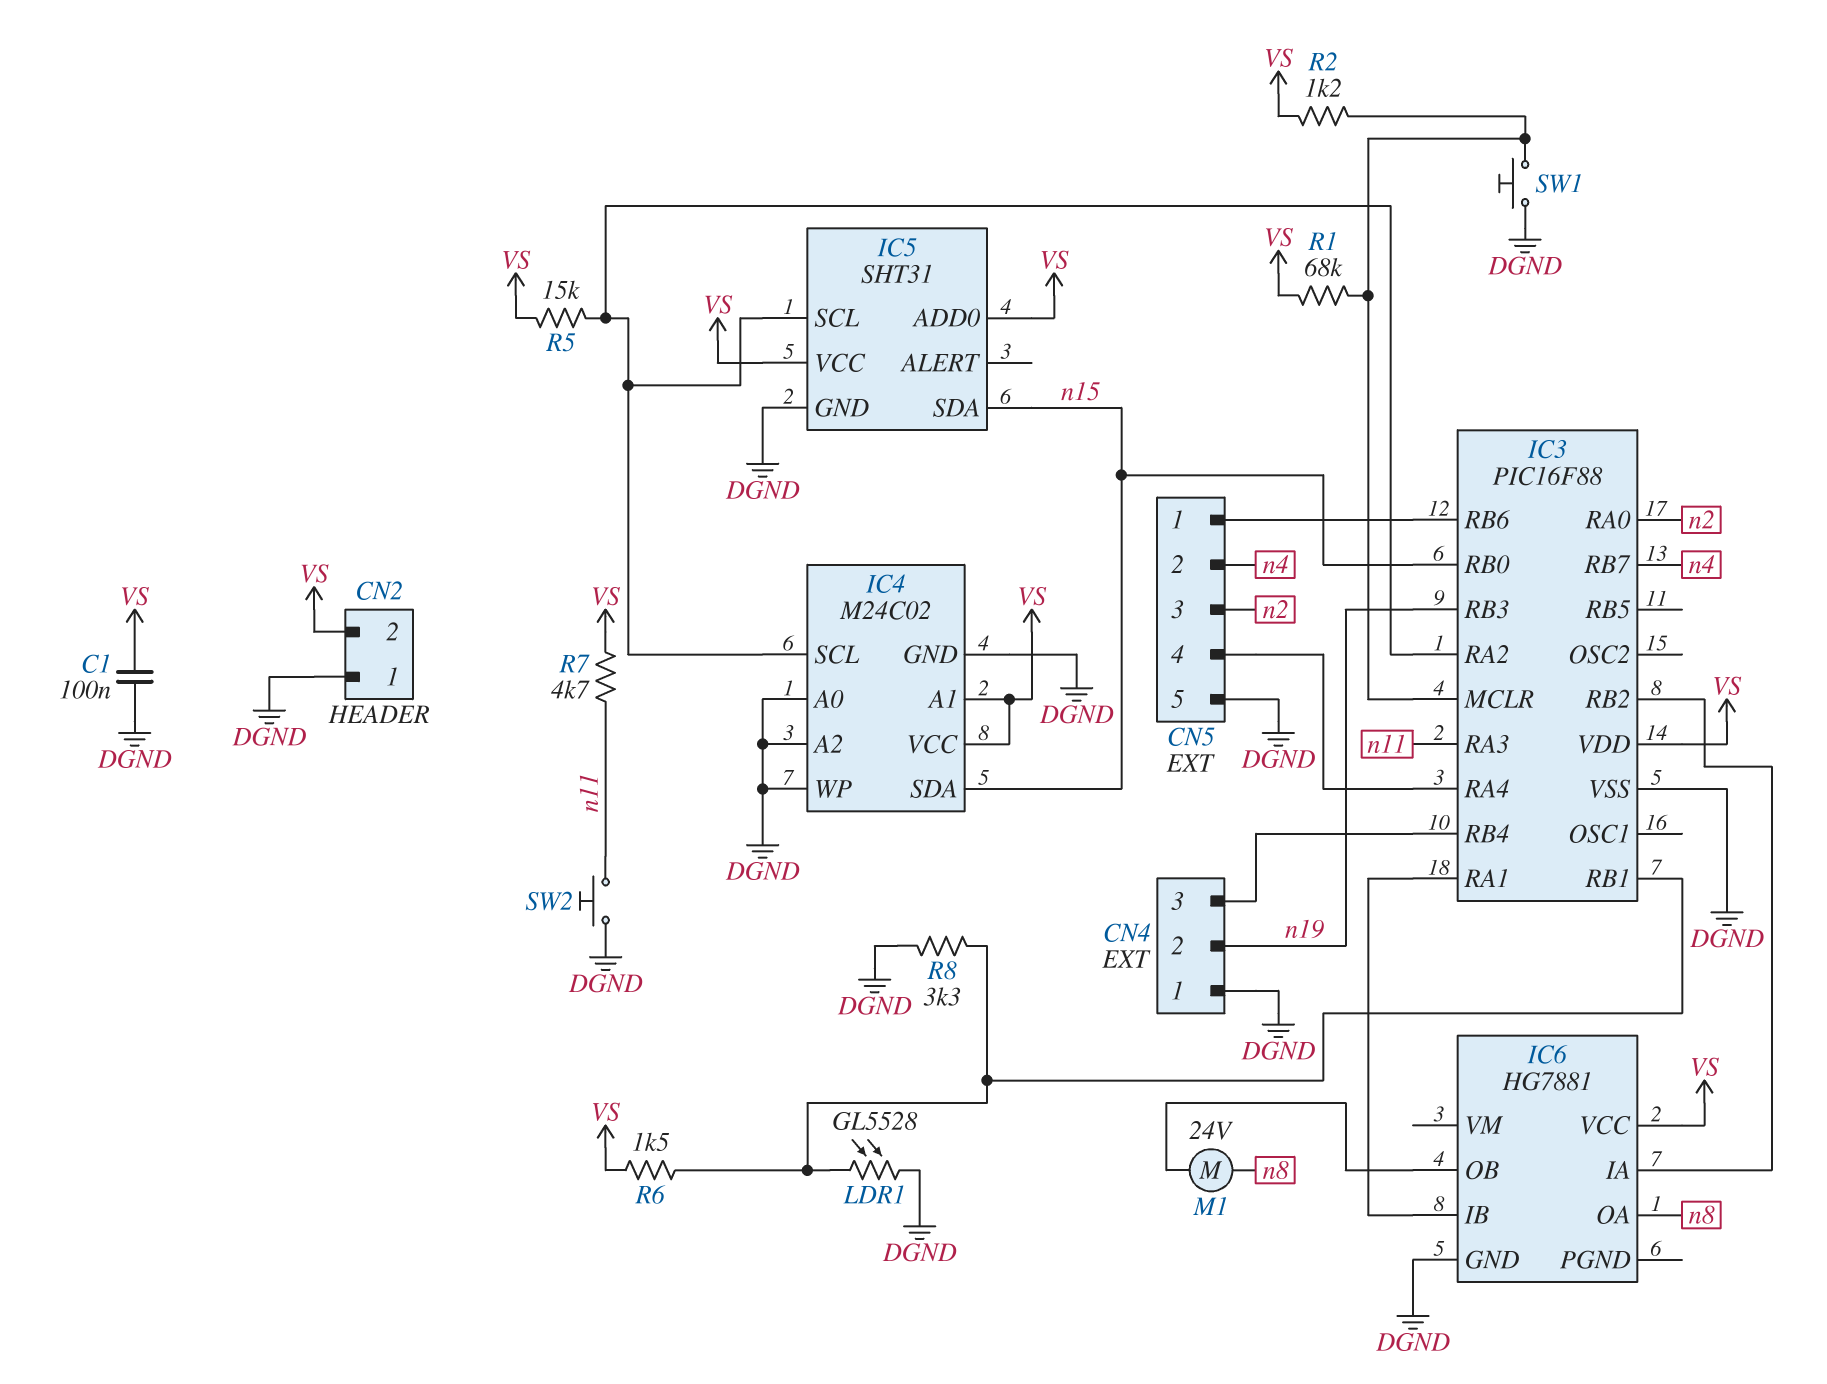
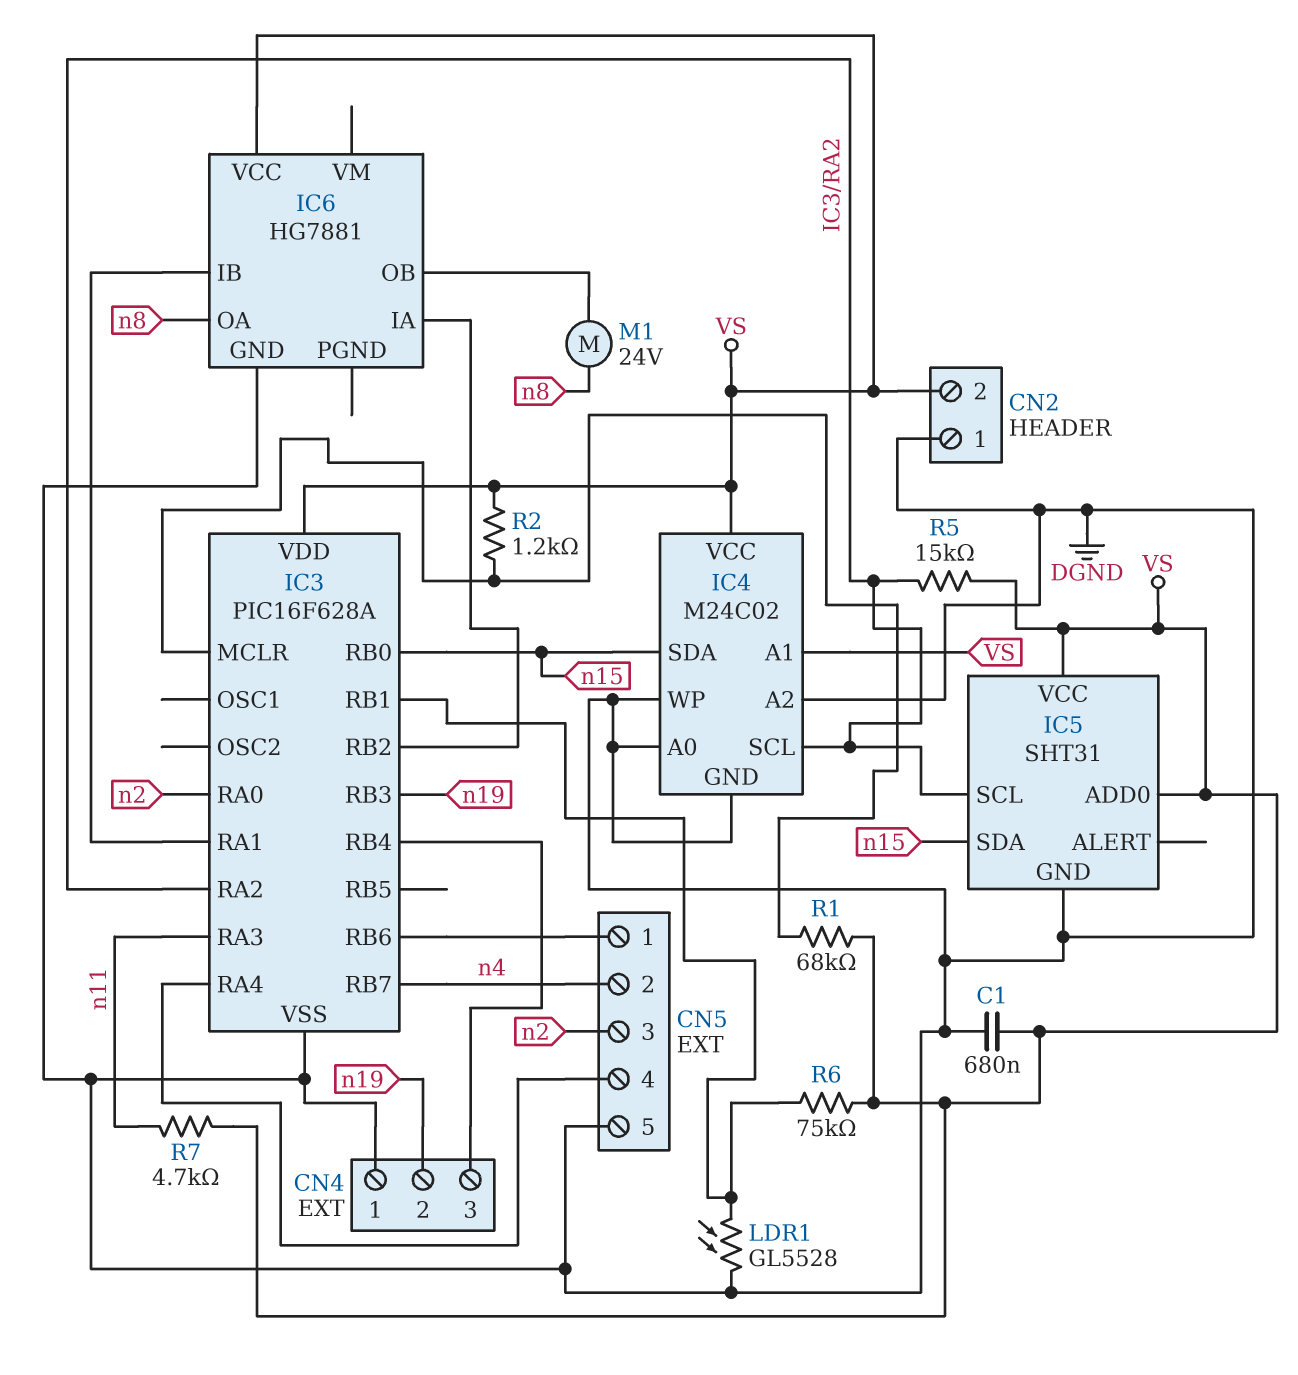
C1: 100nF (DGND, VS) -> 680nF (DGND, VS)
IC3: PIC16F88 -> PIC16F628A
R6: 1.5k (IC3/RB1, VS) -> 75k (IC3/RB1, VS)
R8: 3.3k (DGND, IC3/RB1) -> none
SW1: button (DGND, IC3/MCLR) -> none
SW2: button (DGND, n11) -> none

